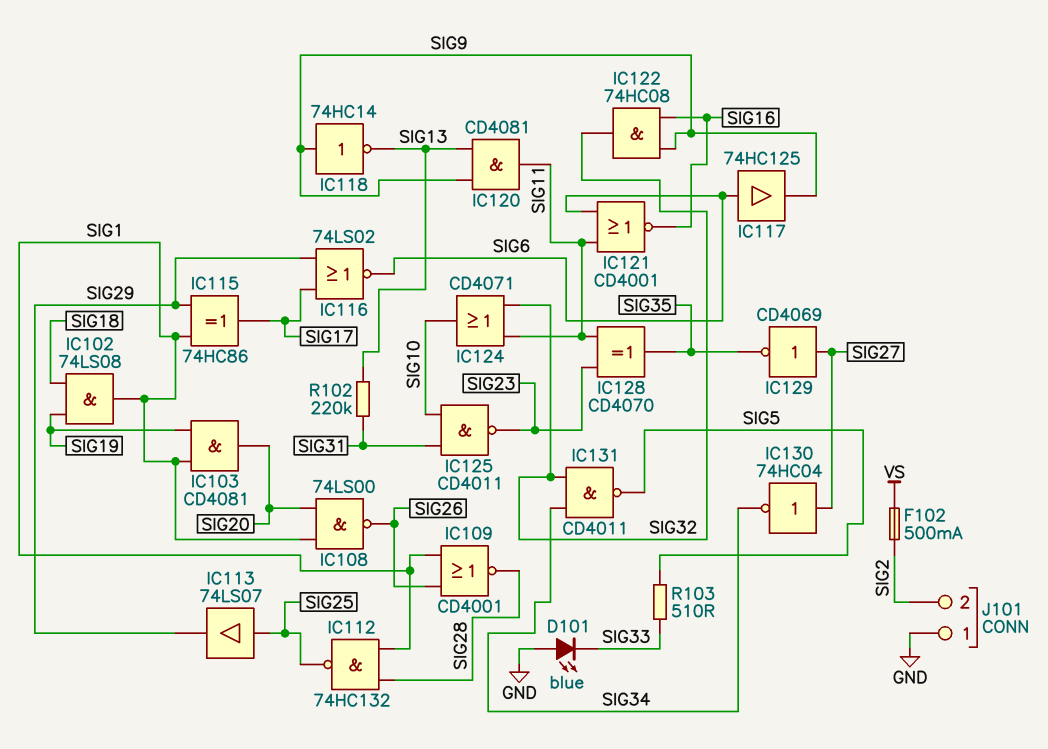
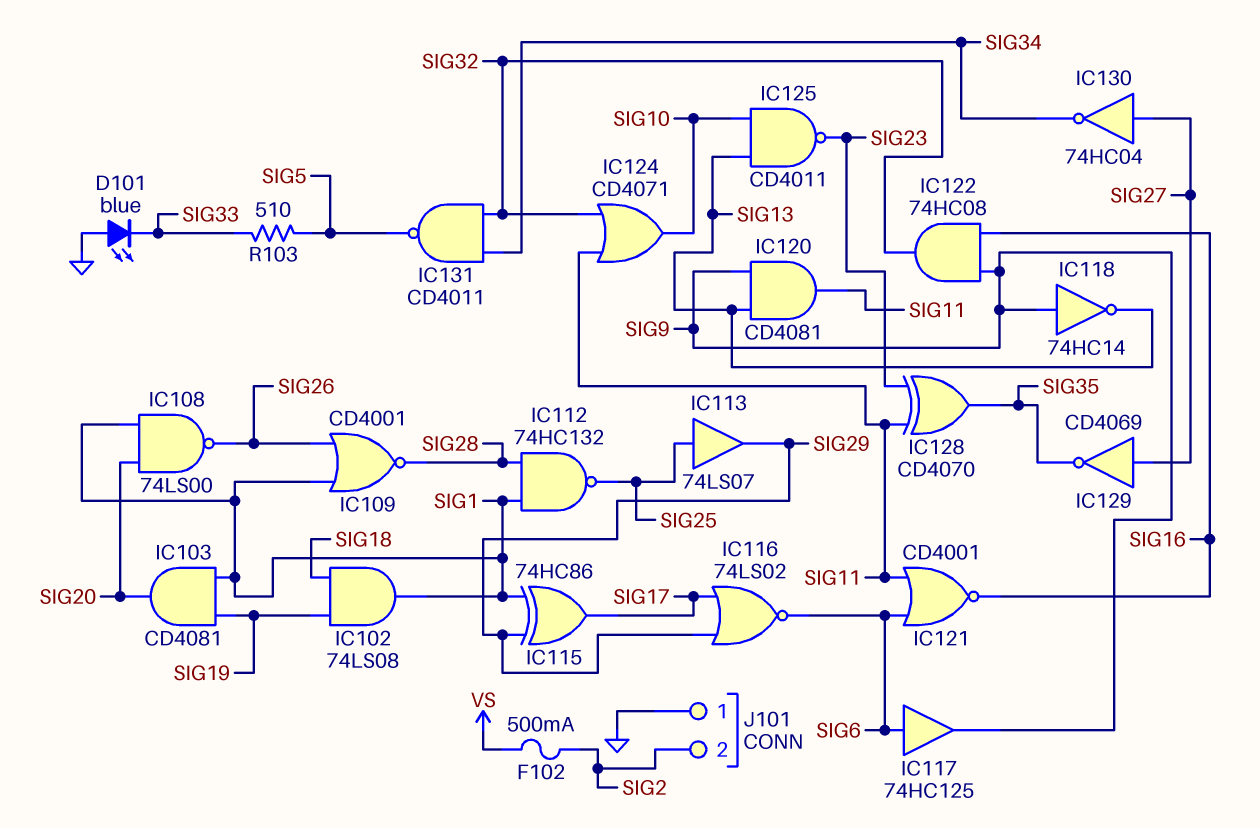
IC125: NAND CD4011 (in SIG10, in SIG31, out SIG23) -> NAND CD4011 (in SIG10, in SIG13, out SIG23)
R102: 220k (SIG13, SIG31) -> none

